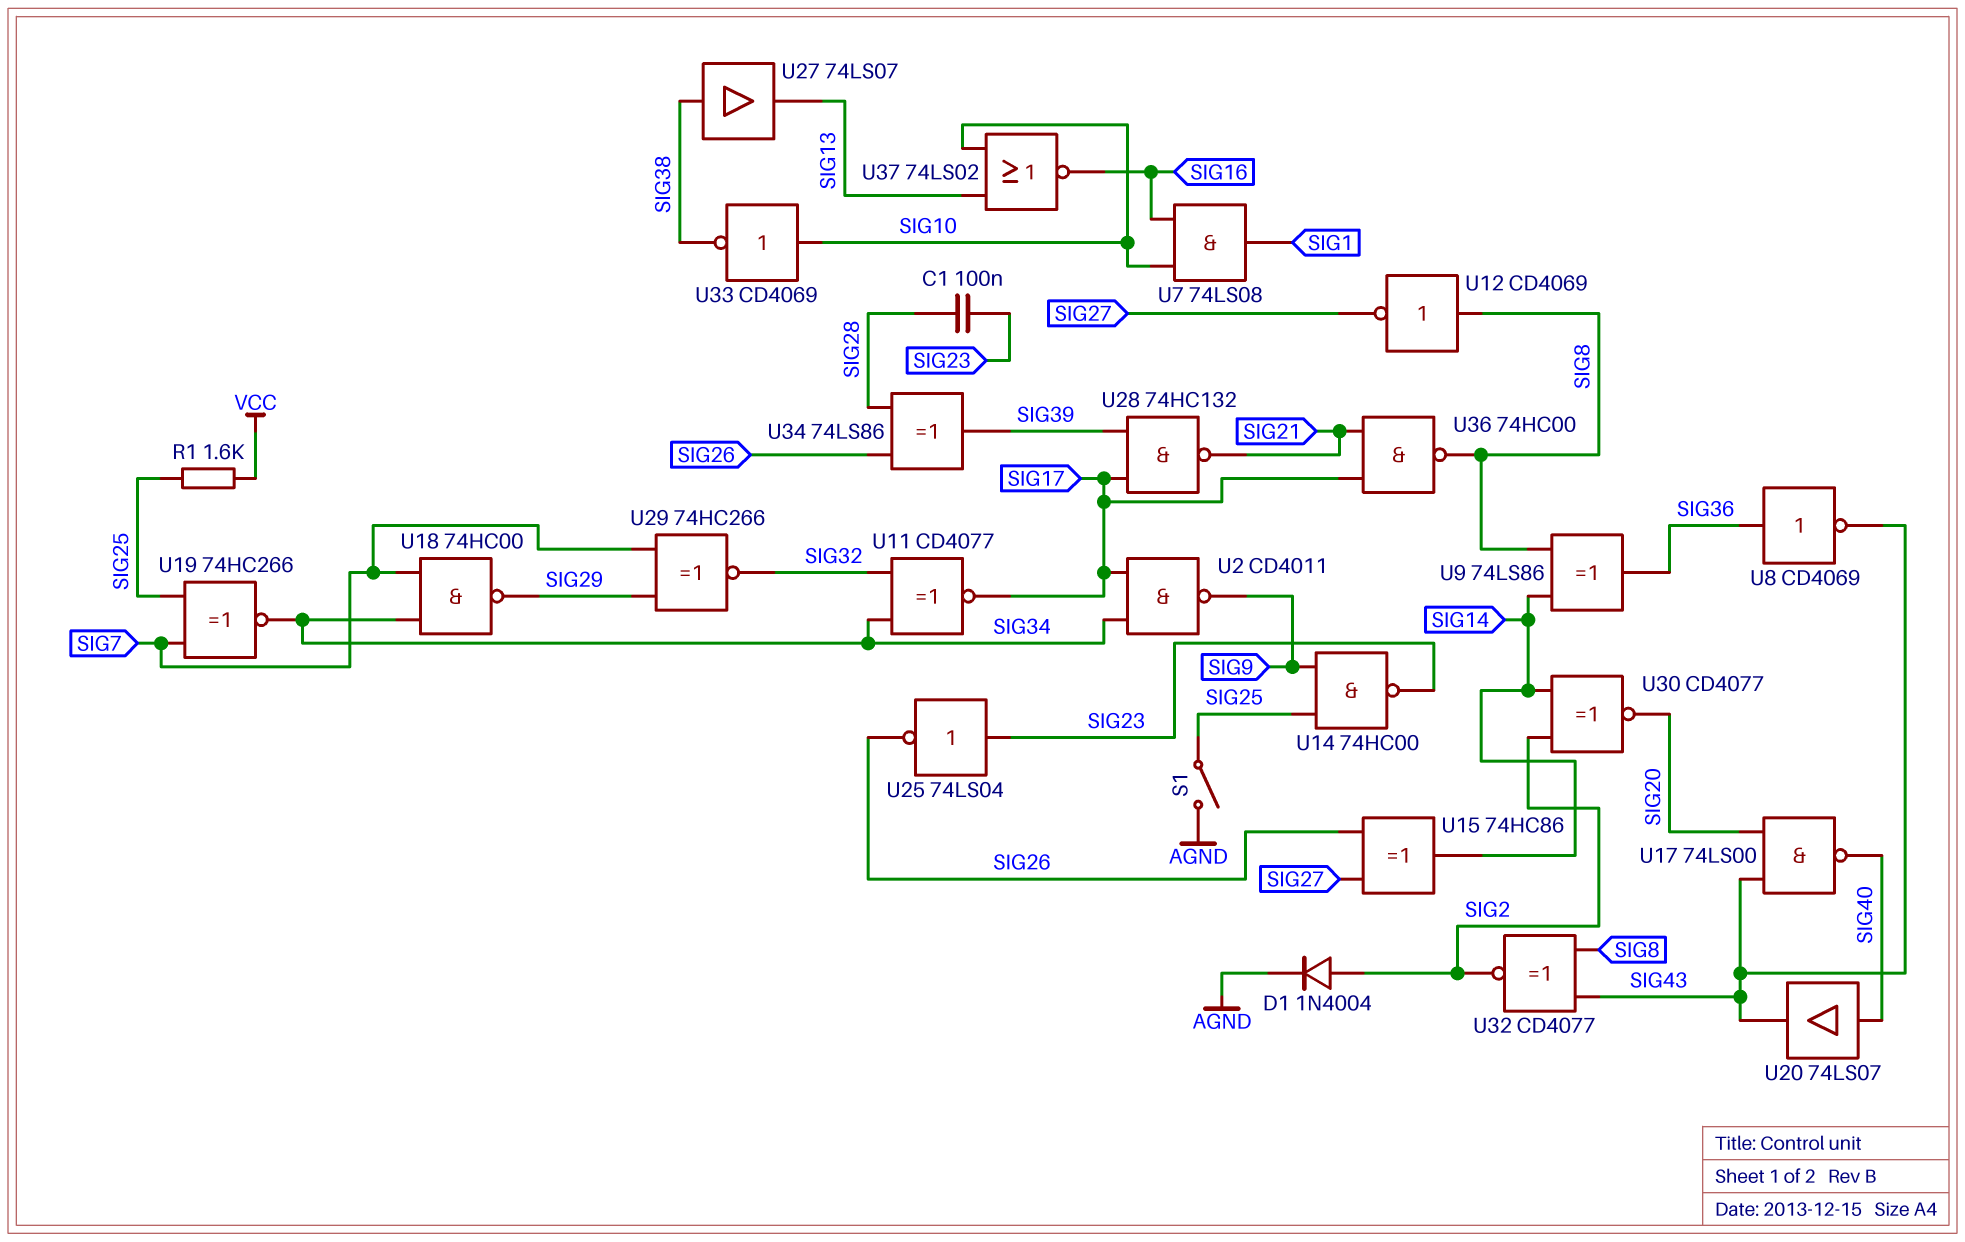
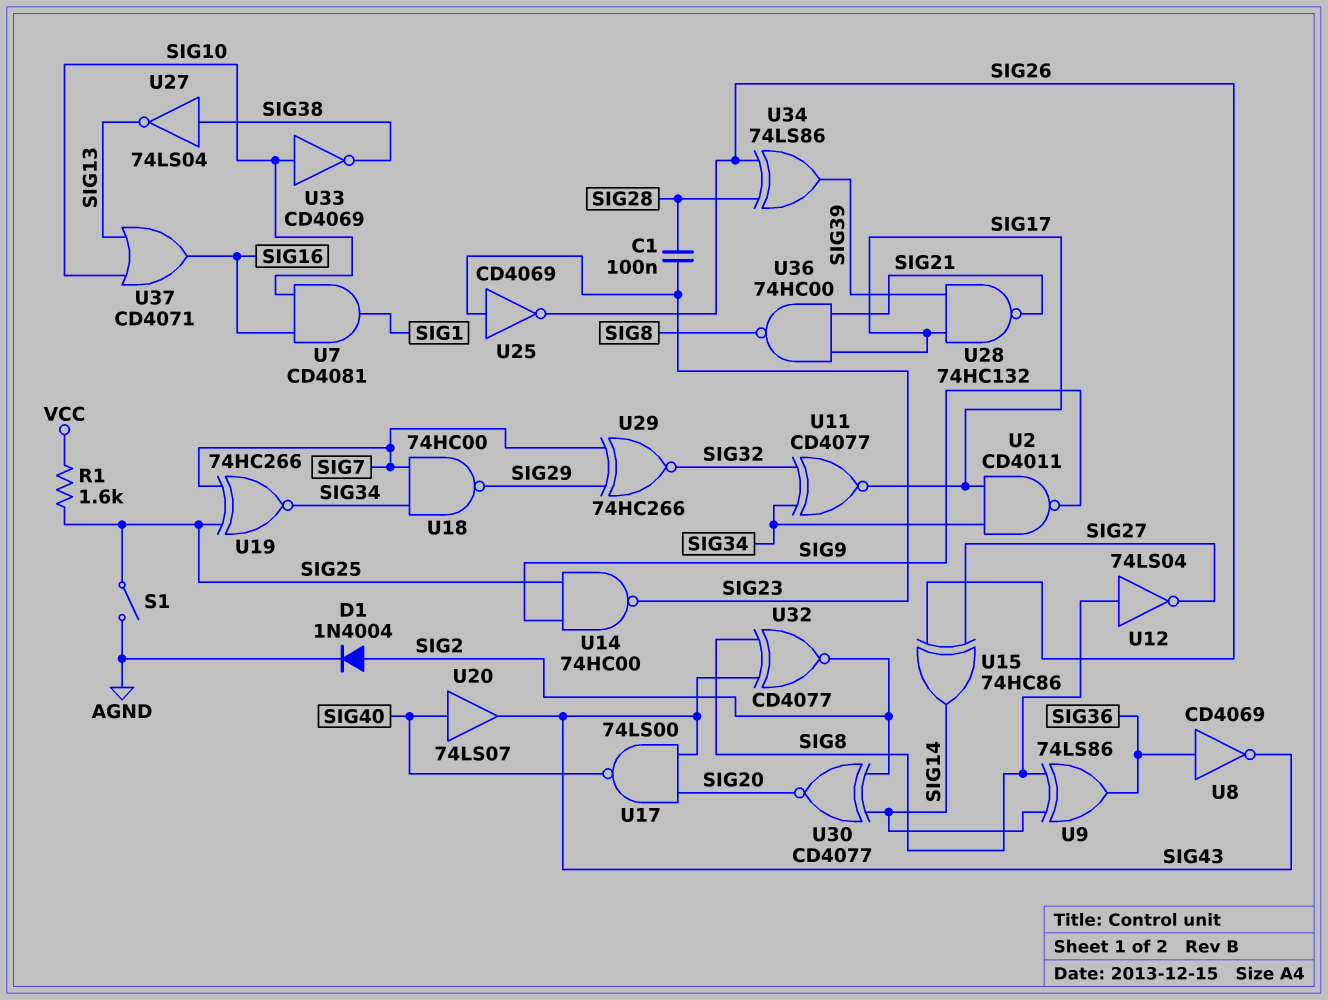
U7: AND 74LS08 (in SIG10, in SIG16, out SIG1) -> AND CD4081 (in SIG10, in SIG16, out SIG1)
U12: NOT CD4069 (in SIG8, out SIG27) -> NOT 74LS04 (in SIG8, out SIG27)
U25: NOT 74LS04 (in SIG23, out SIG26) -> NOT CD4069 (in SIG23, out SIG26)
U27: buffer 74LS07 (in SIG38, out SIG13) -> NOT 74LS04 (in SIG38, out SIG13)
U37: NOR 74LS02 (in SIG10, in SIG13, out SIG16) -> OR CD4071 (in SIG10, in SIG13, out SIG16)

